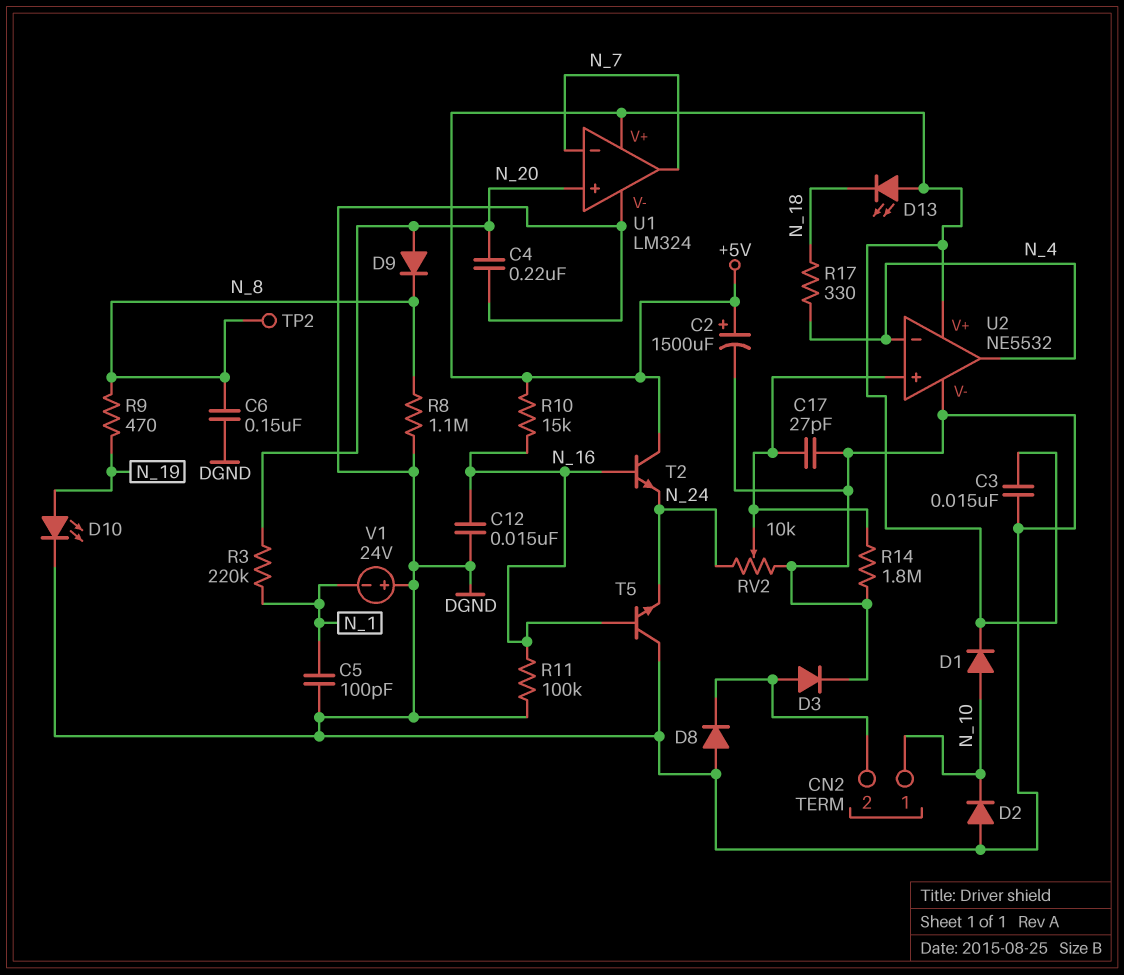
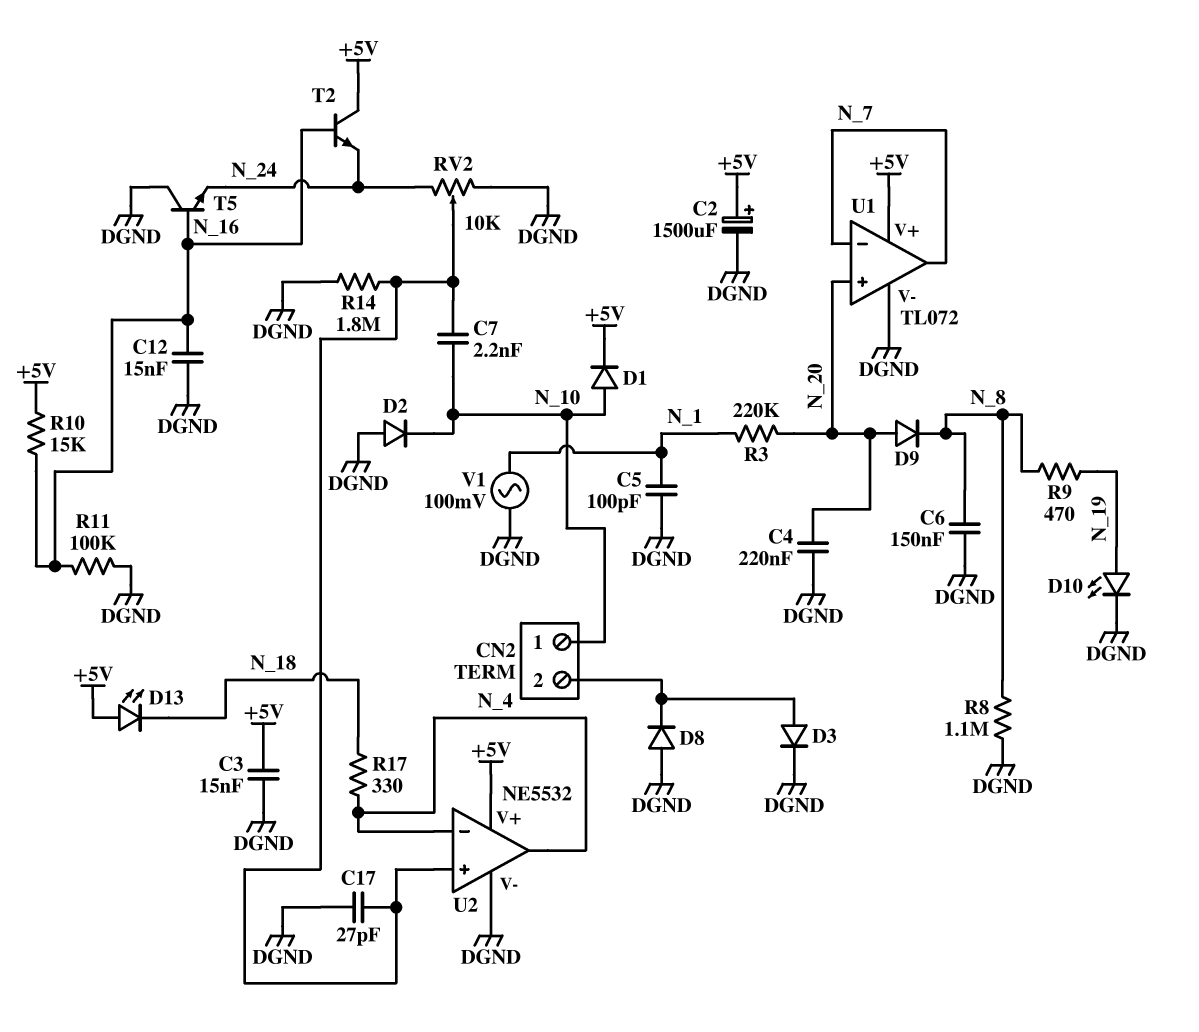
C7: none -> 2.2nF (N_10, U2/in+)
TP2: test point (N_8) -> none
U1: LM324 -> TL072
V1: 24V (plus DGND, minus N_1) -> AC 100mV (DGND, N_1)

